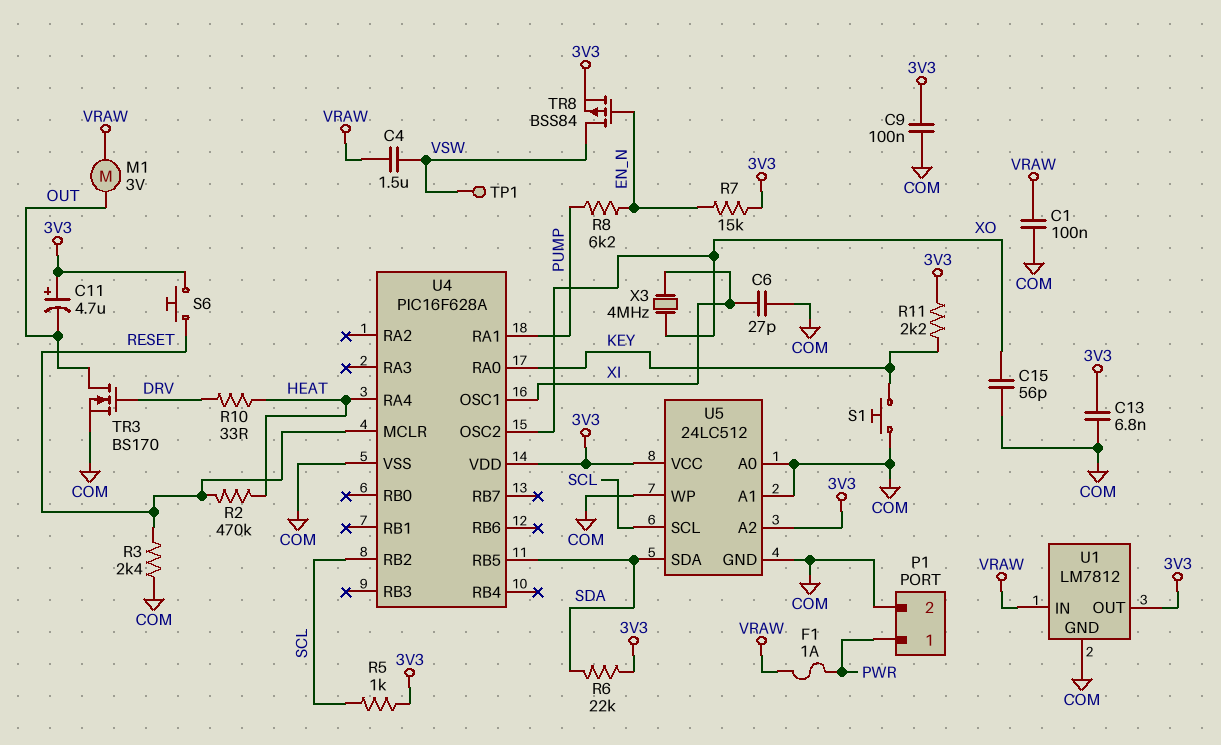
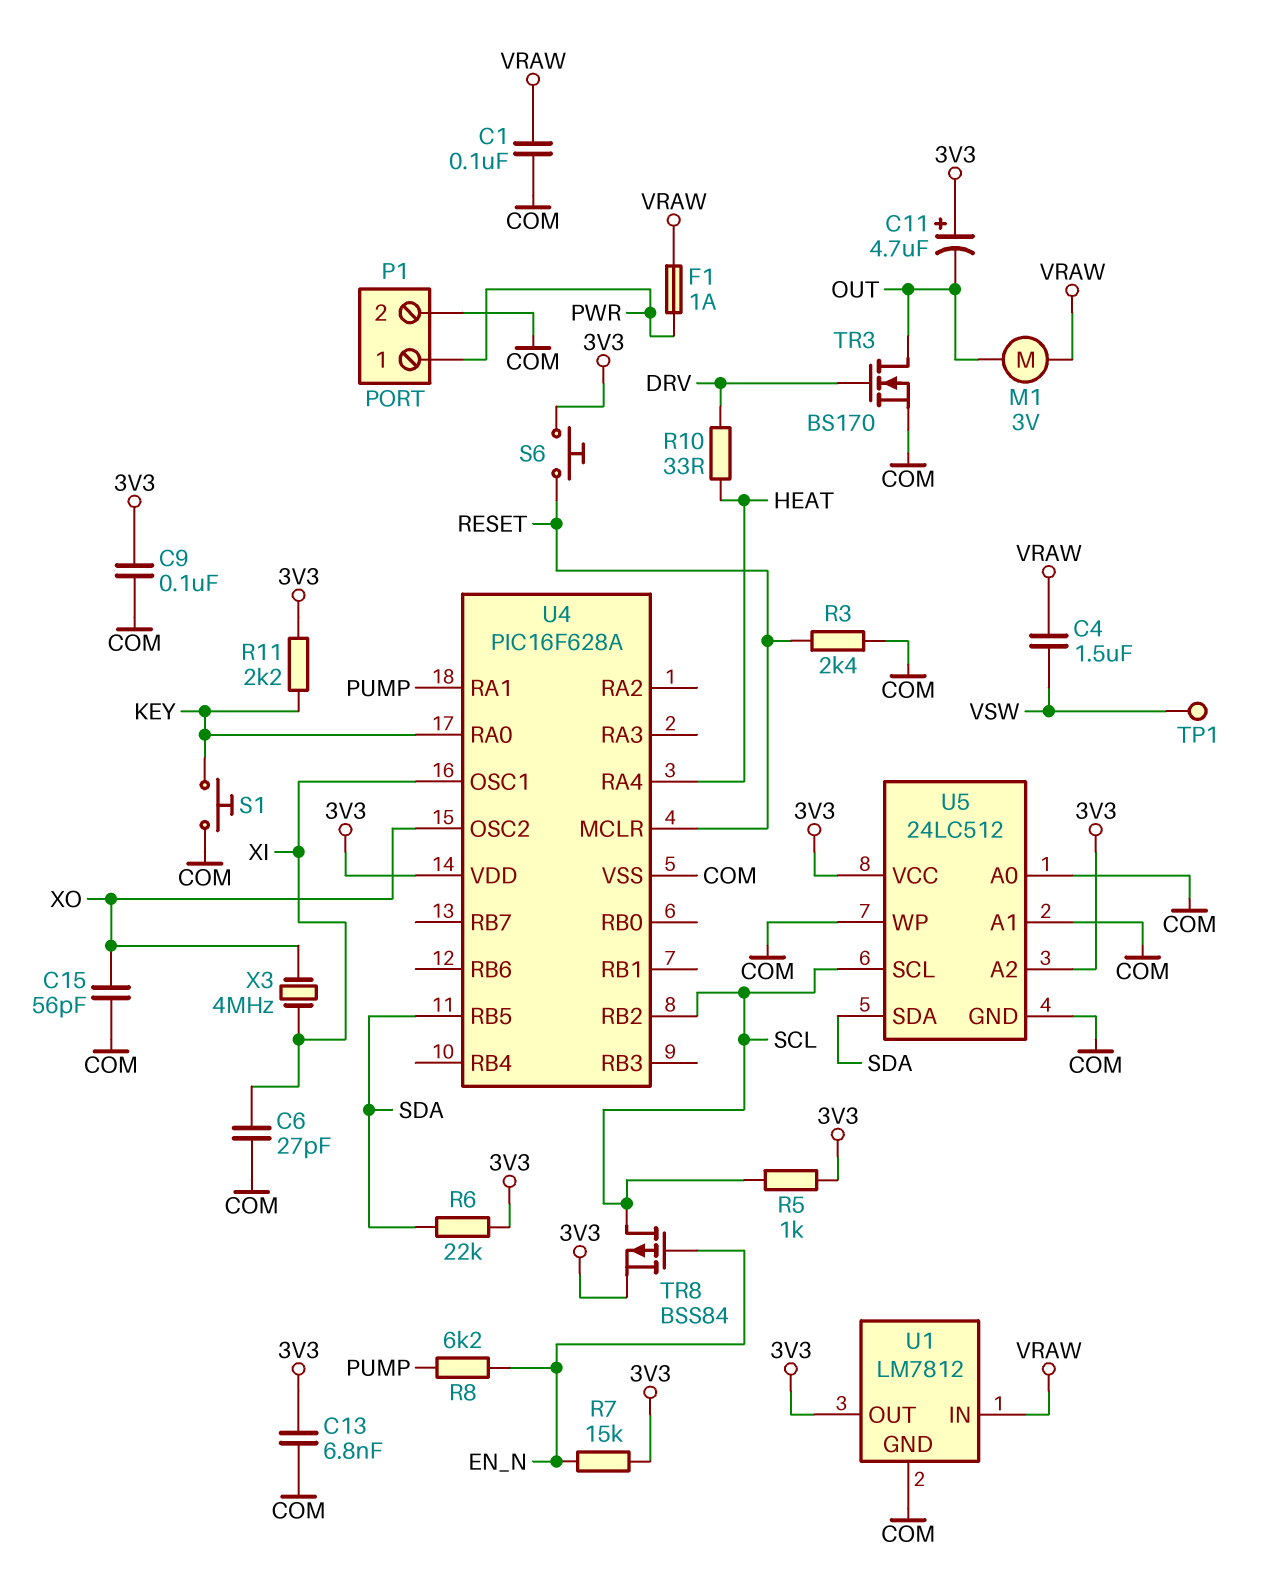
R2: 470k (HEAT, RESET) -> none
TR8: PMOS BSS84 (G EN_N, D VSW, S 3V3) -> PMOS BSS84 (G EN_N, D SCL, S 3V3)

